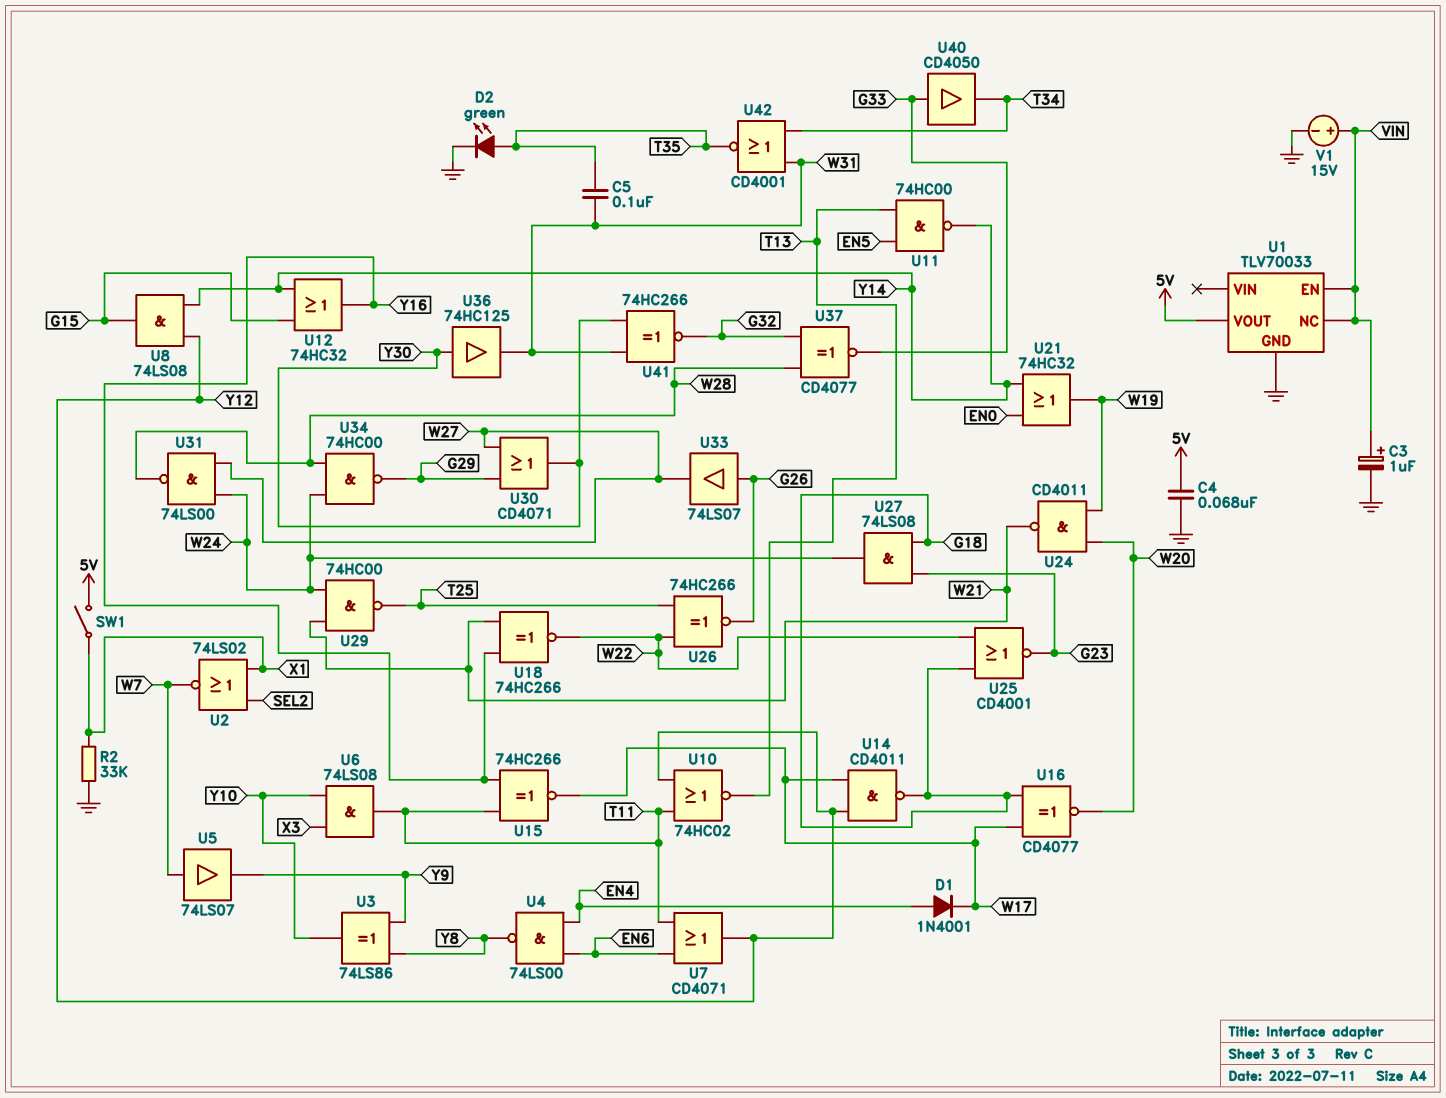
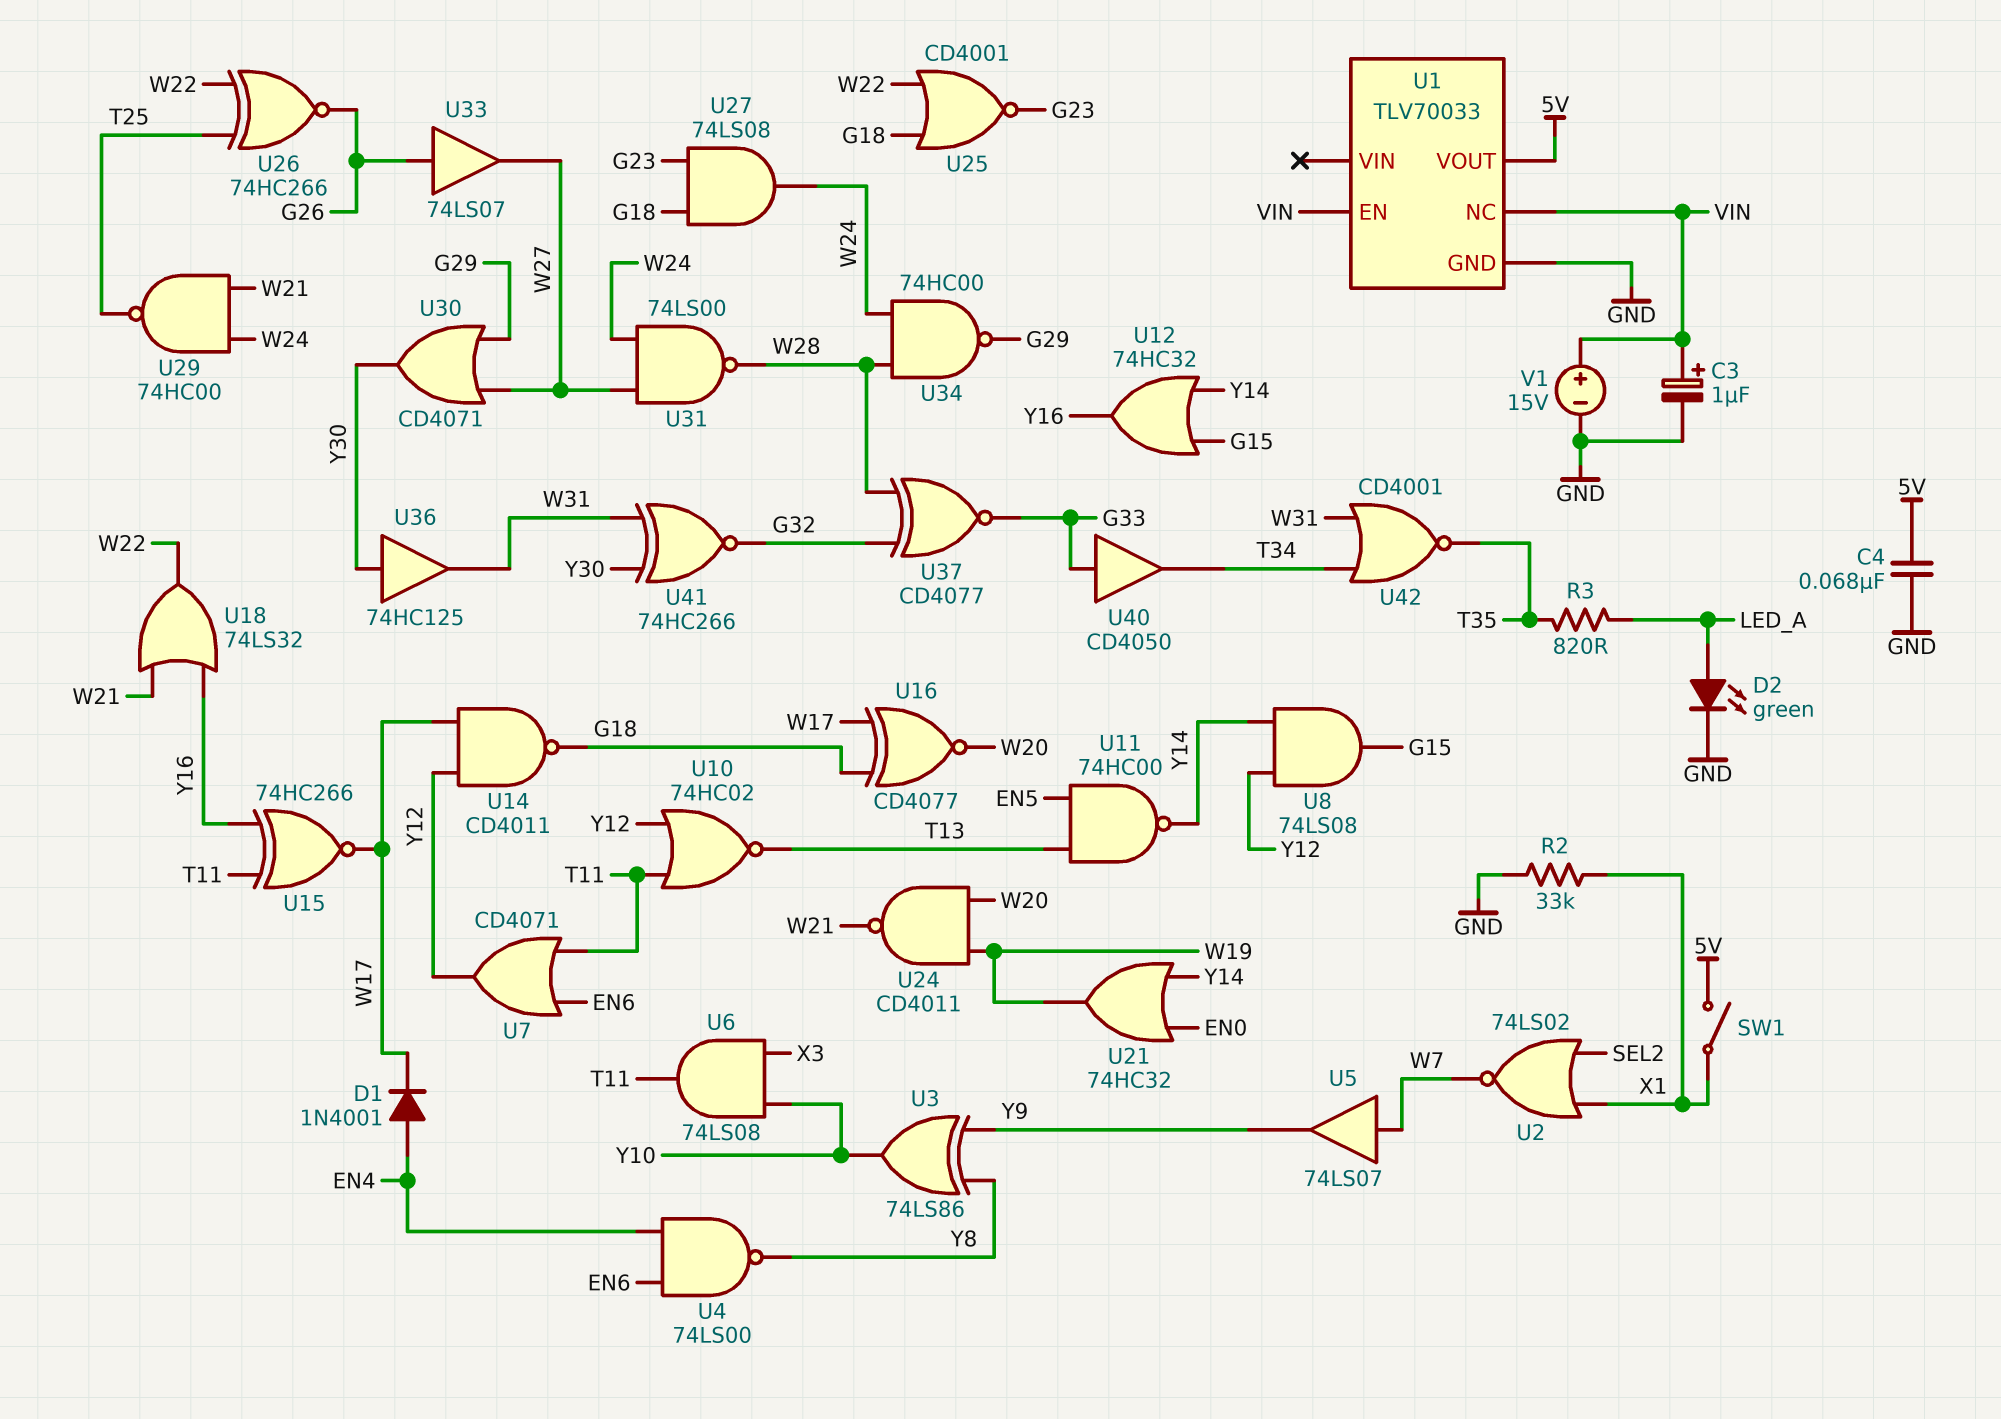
C5: 100nF (T35, W31) -> none
D2: LED green (A T35, K GND) -> LED green (A LED_A, K GND)
R3: none -> 820 (LED_A, T35)
U18: XNOR 74HC266 (in W21, in Y16, out W22) -> OR 74LS32 (in W21, in Y16, out W22)

